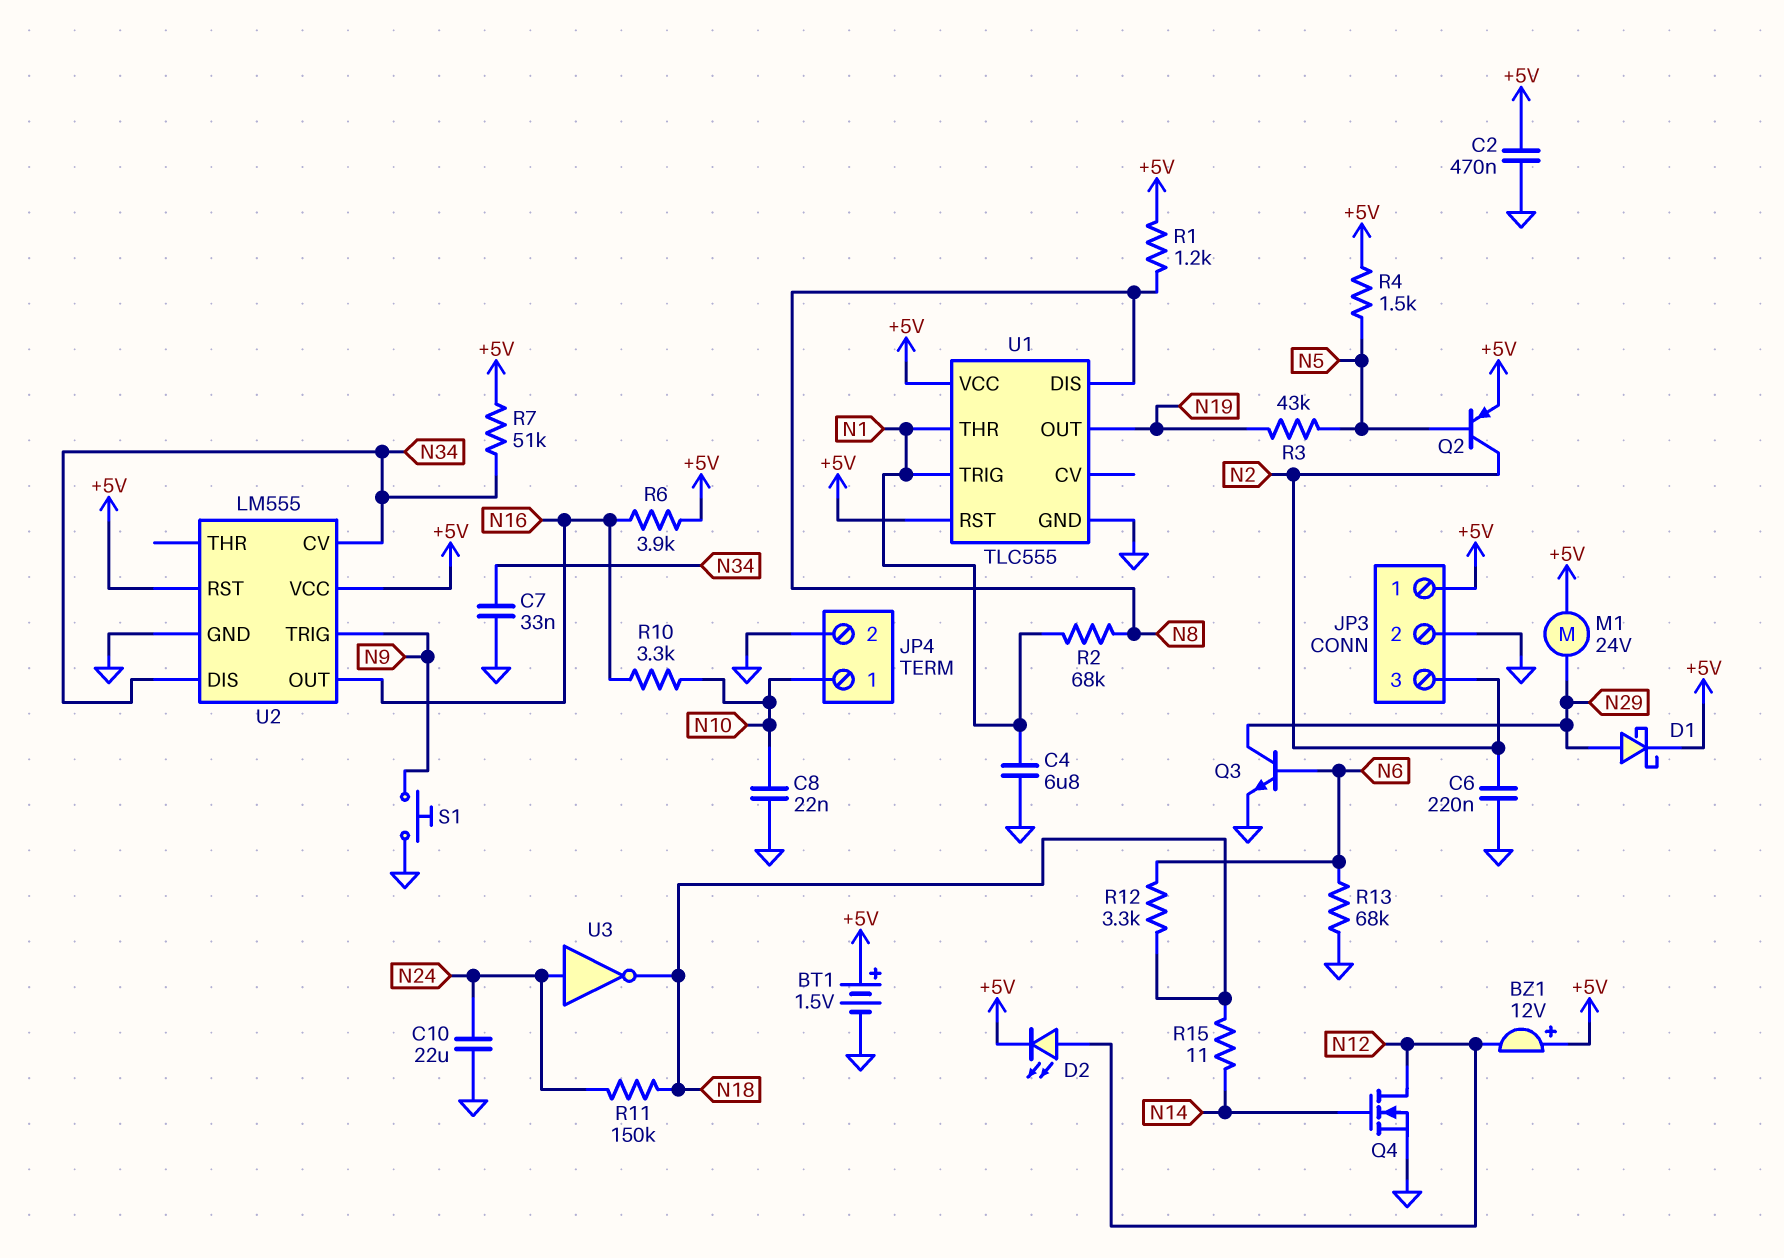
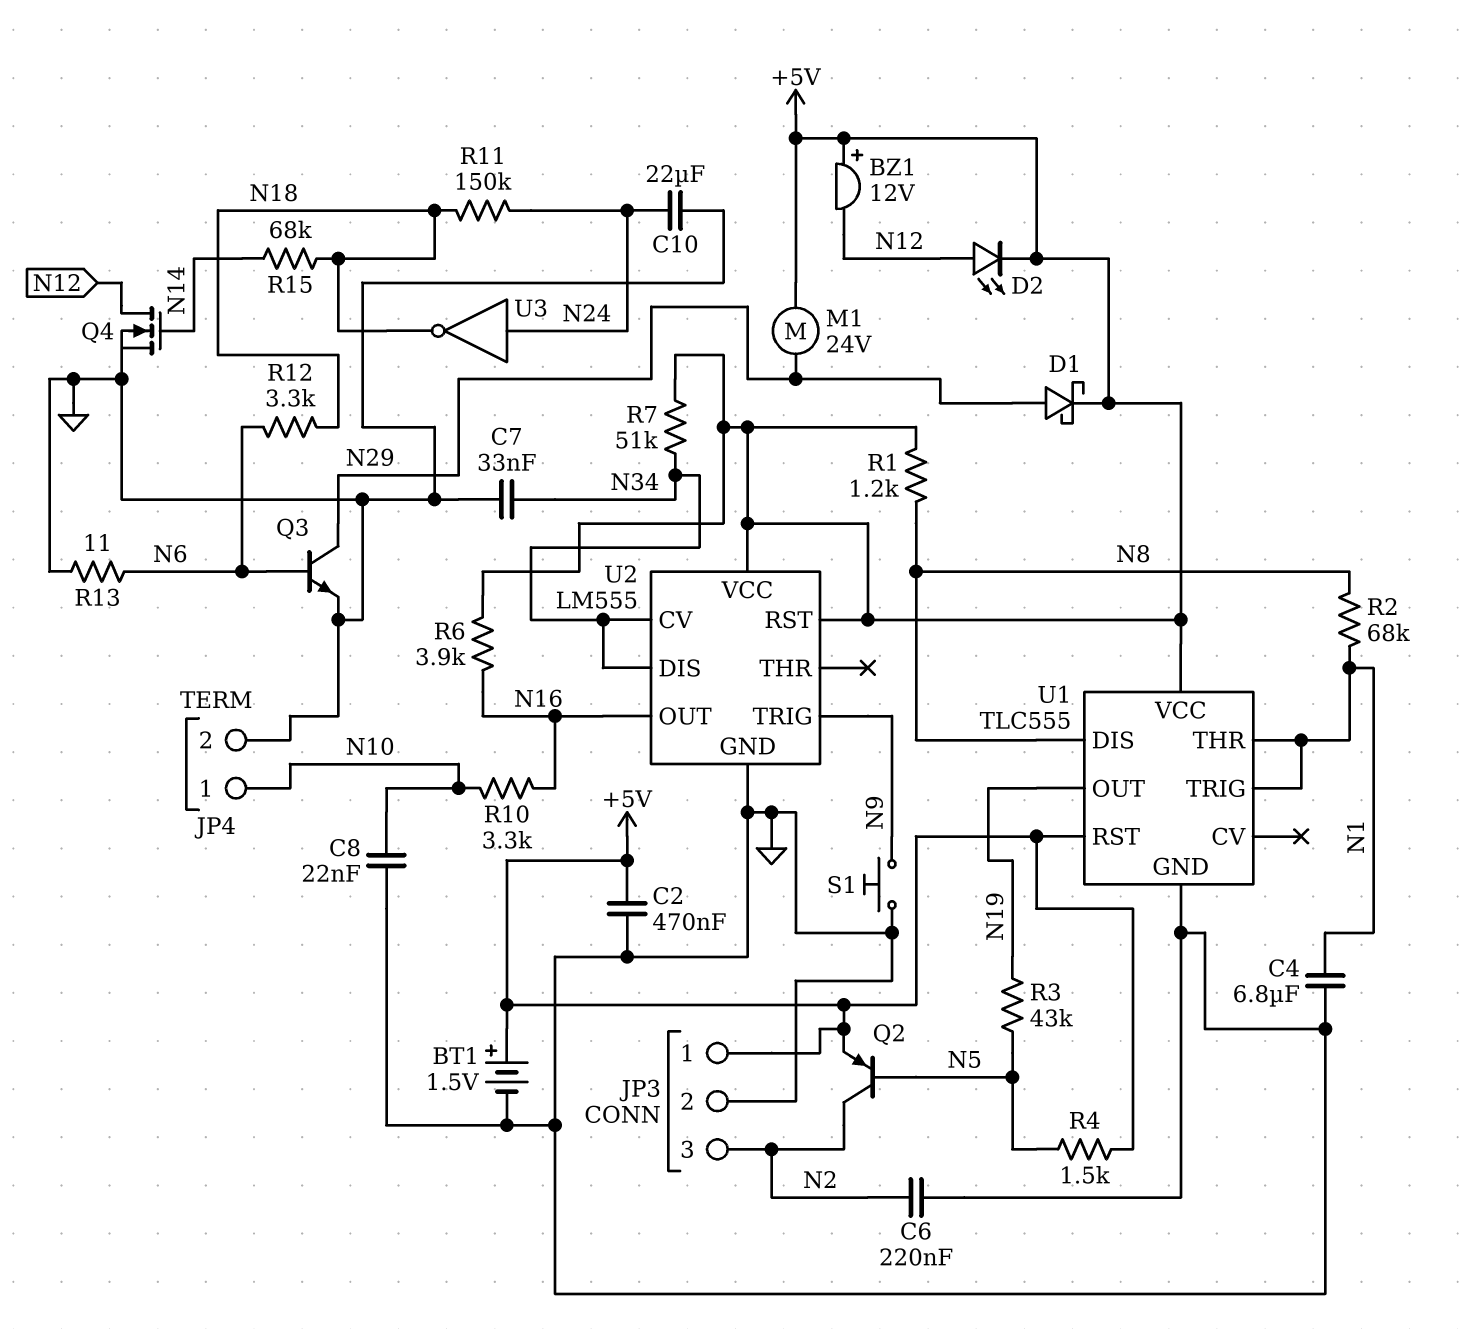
R13: 68k (GND, N6) -> 11 (GND, N6)
R15: 11 (N14, N18) -> 68k (N14, N18)

